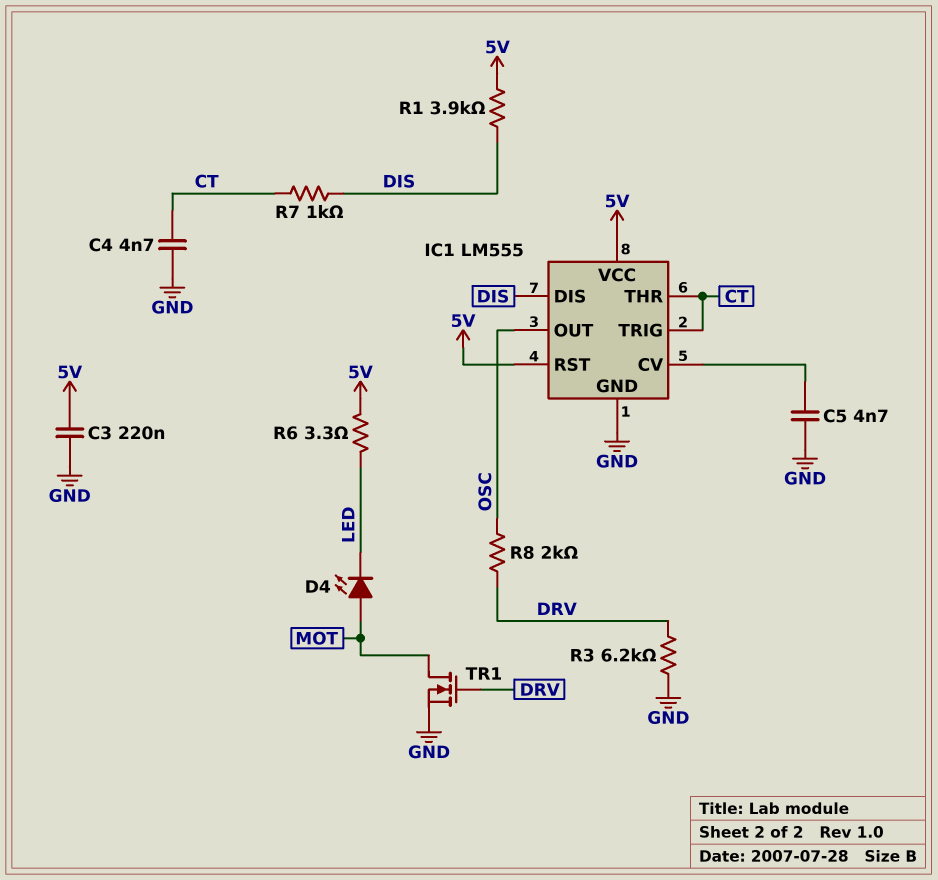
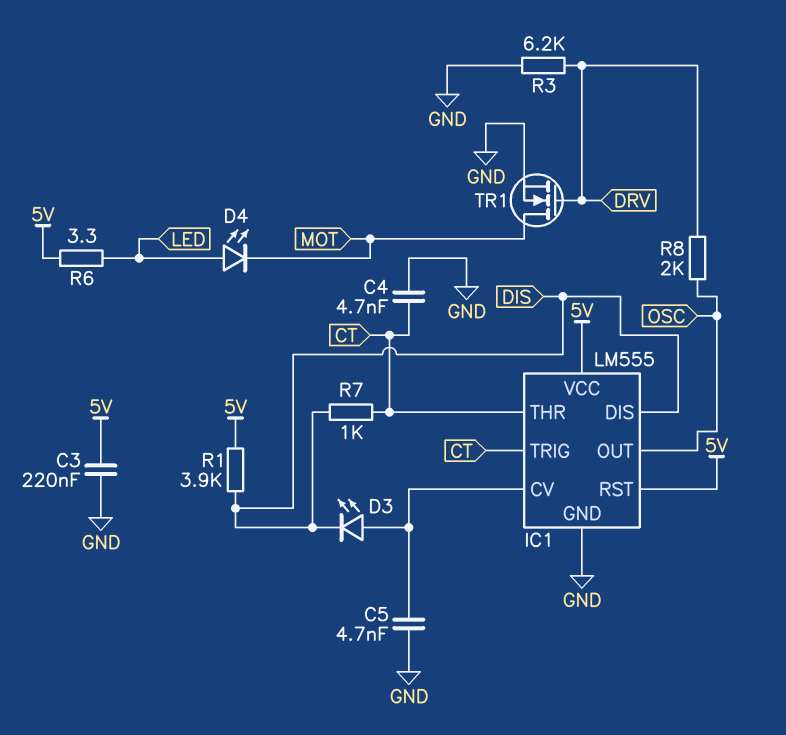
D3: none -> LED (A IC1/CV, K DIS)
D4: LED (A MOT, K LED) -> LED (A LED, K MOT)

